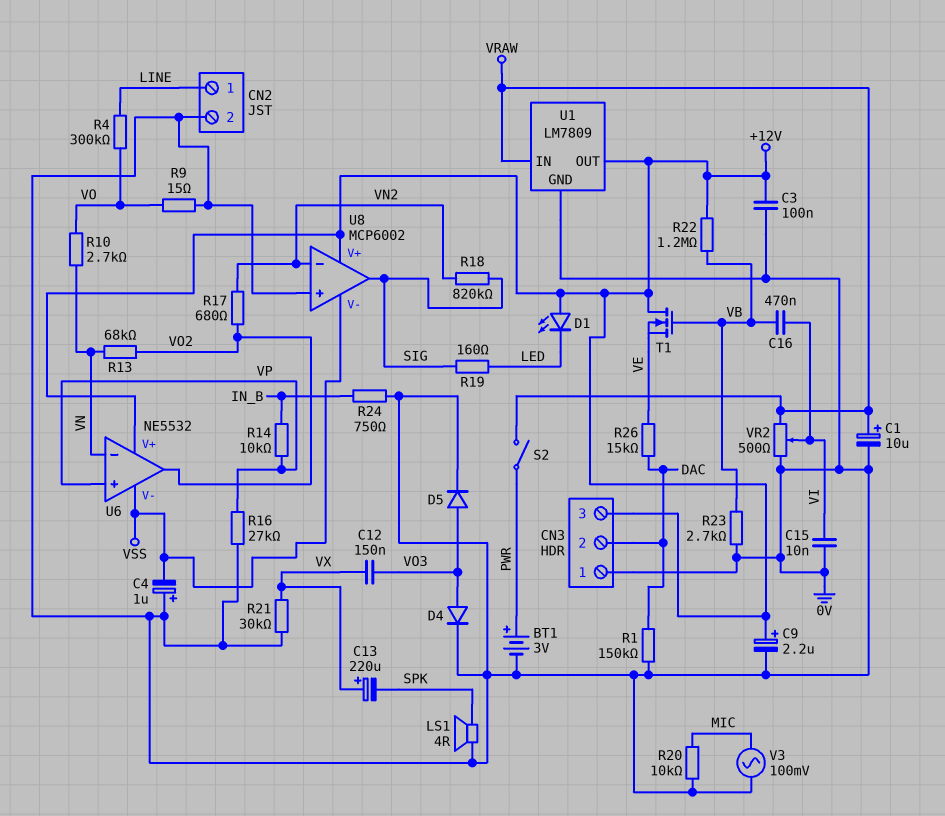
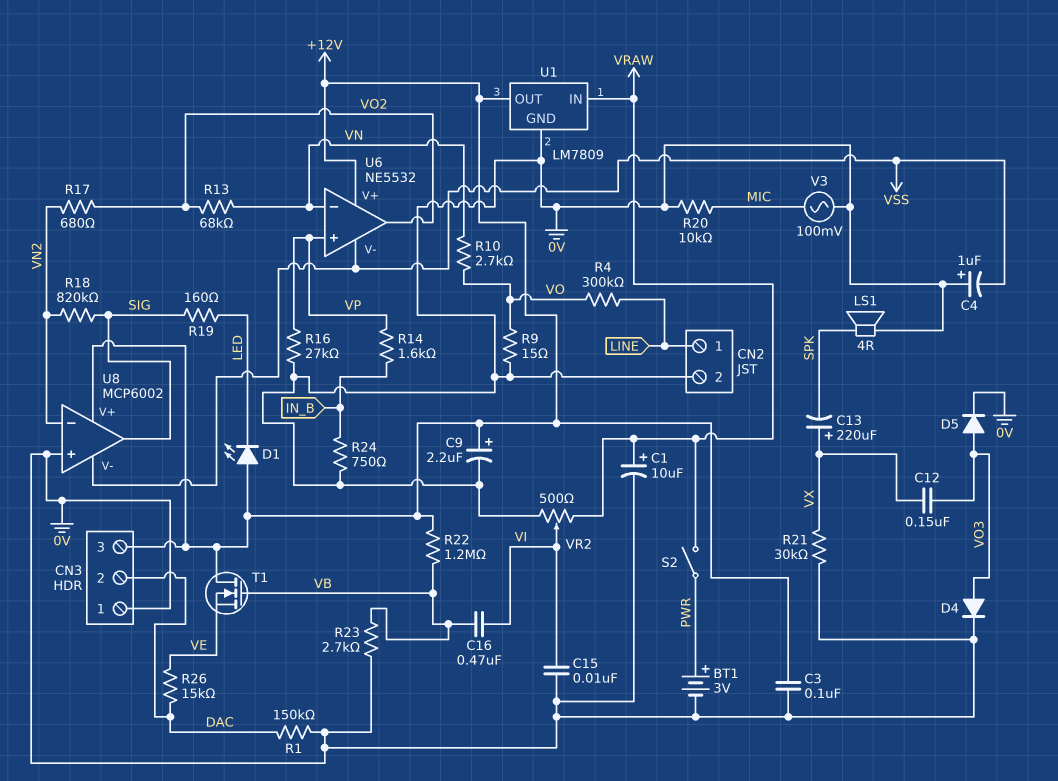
R14: 10k (IN_B, VP) -> 1.6k (IN_B, VP)

